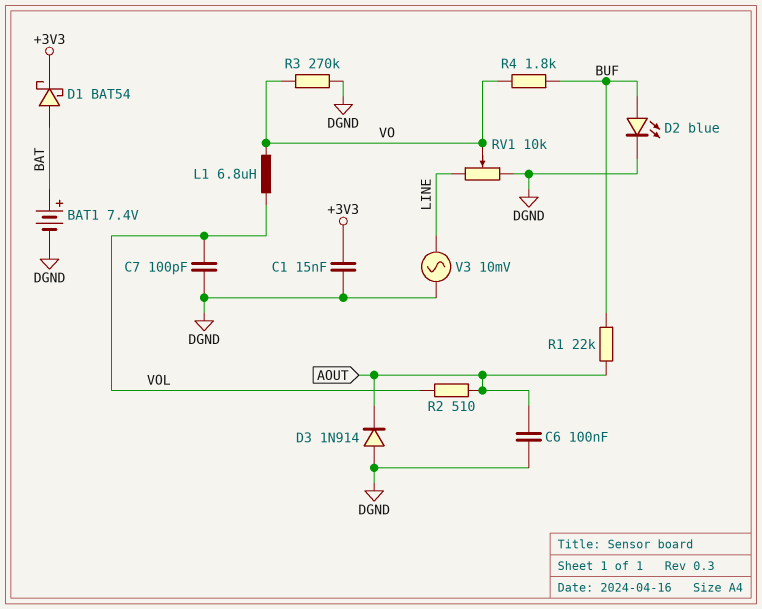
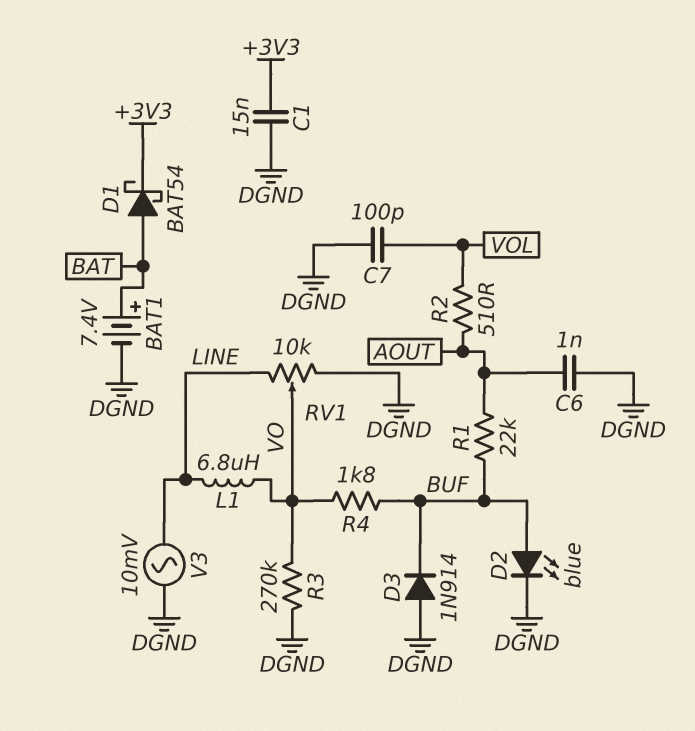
C6: 100nF (AOUT, DGND) -> 1nF (AOUT, DGND)
D3: diode 1N914 (A DGND, K AOUT) -> diode 1N914 (A DGND, K BUF)
L1: 6.8uH (VO, VOL) -> 6.8uH (LINE, VO)

